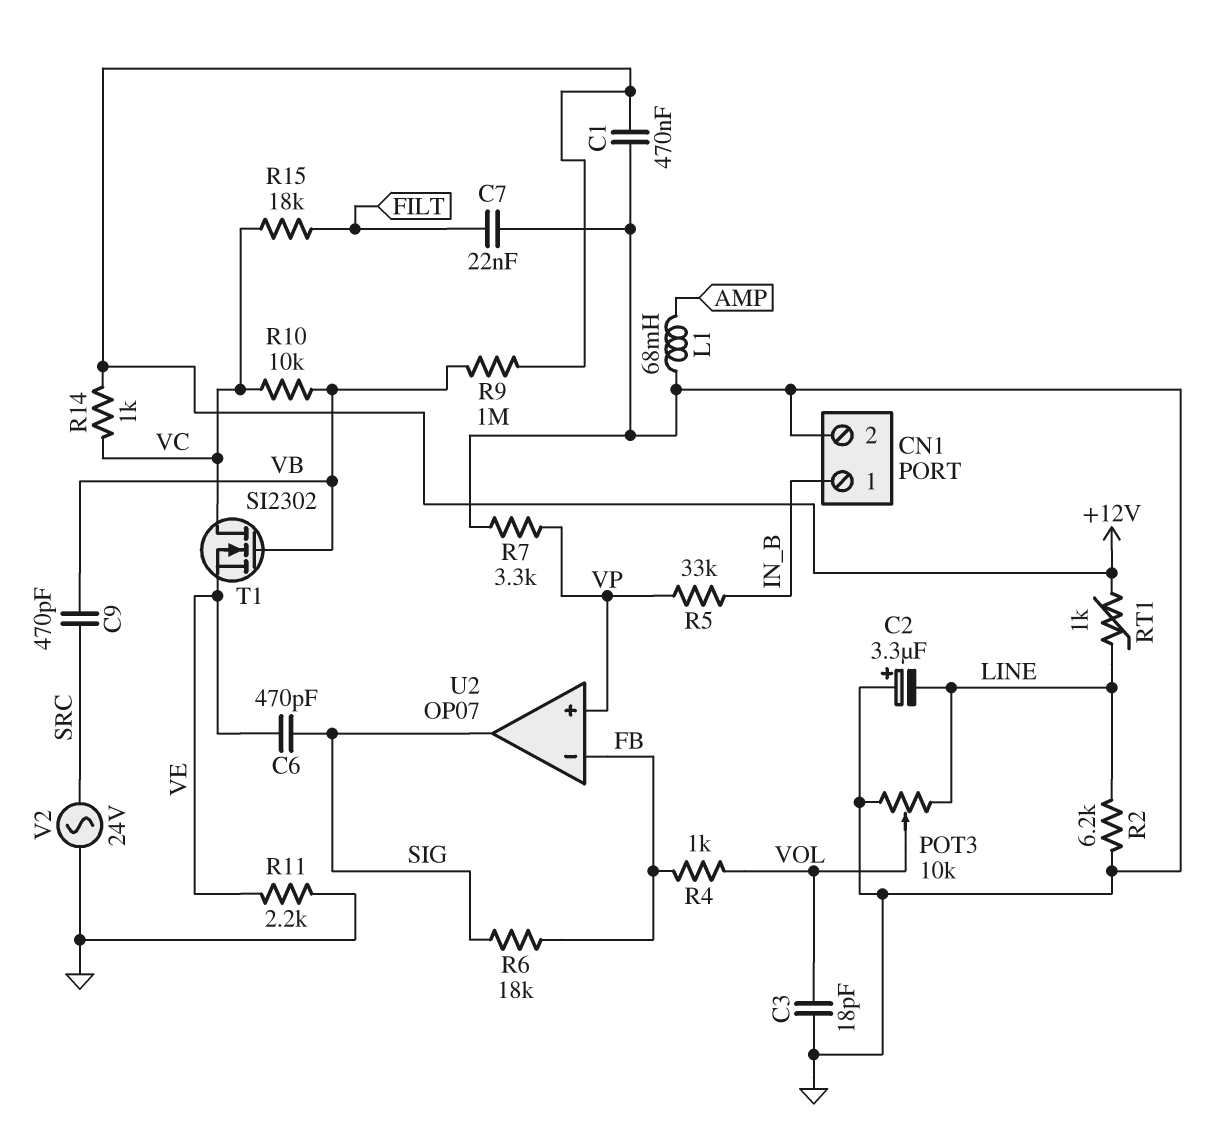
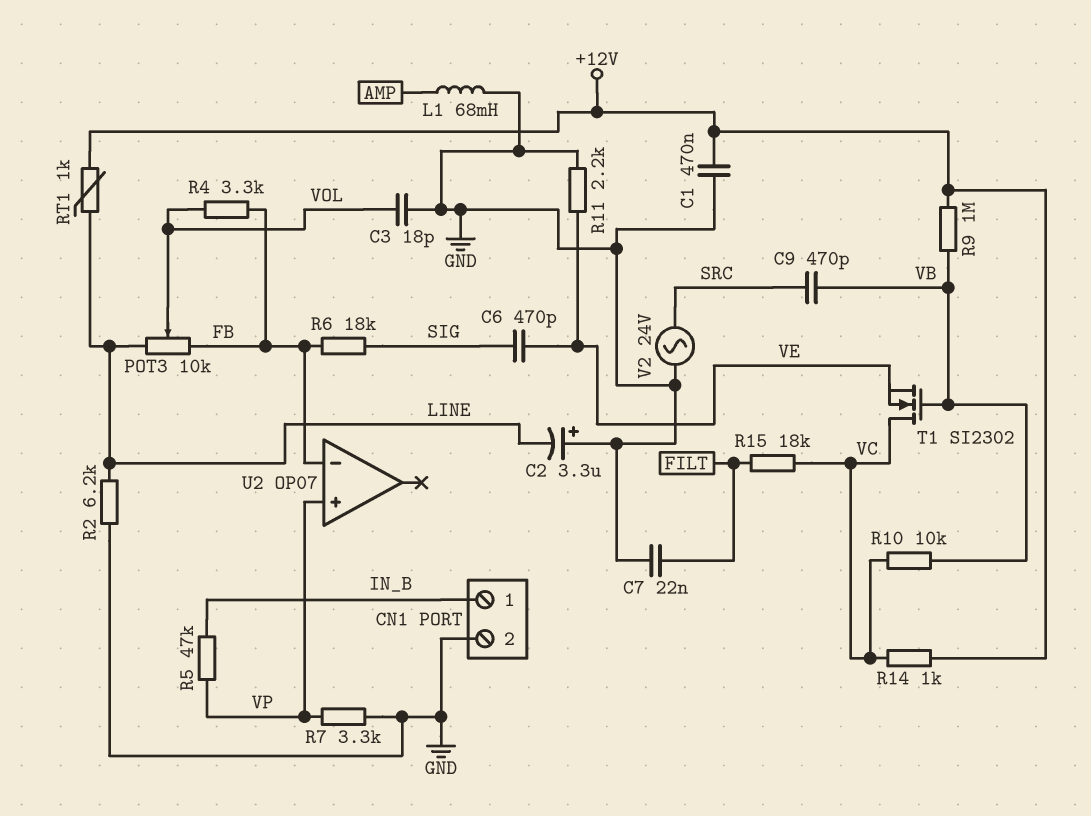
POT3: 10k (GND, LINE, wiper VOL) -> 10k (FB, LINE, wiper VOL)
R4: 1k (FB, VOL) -> 3.3k (FB, VOL)
R5: 33k (IN_B, VP) -> 47k (IN_B, VP)
U2 pin out: SIG -> none

